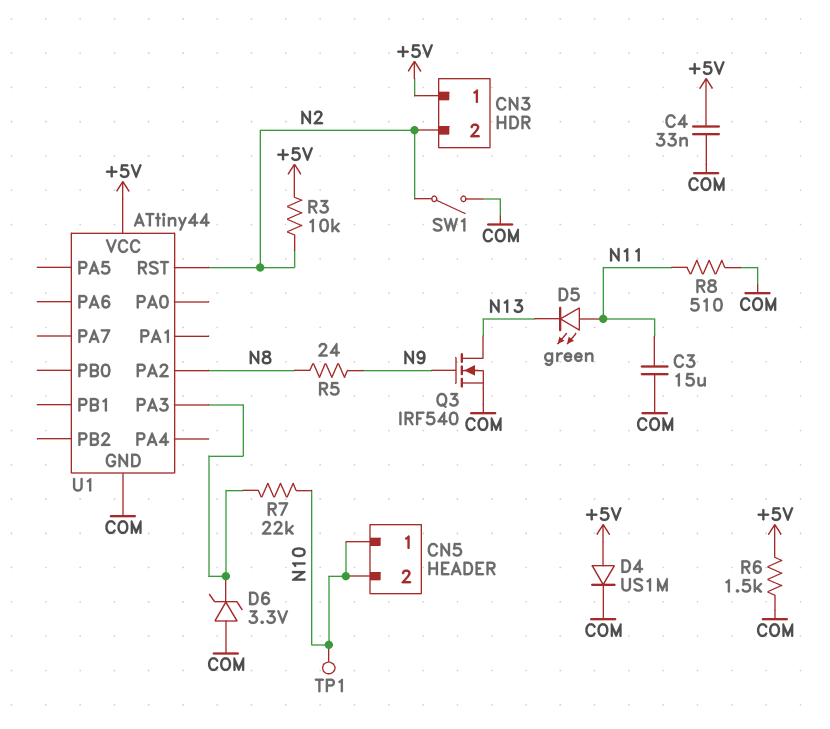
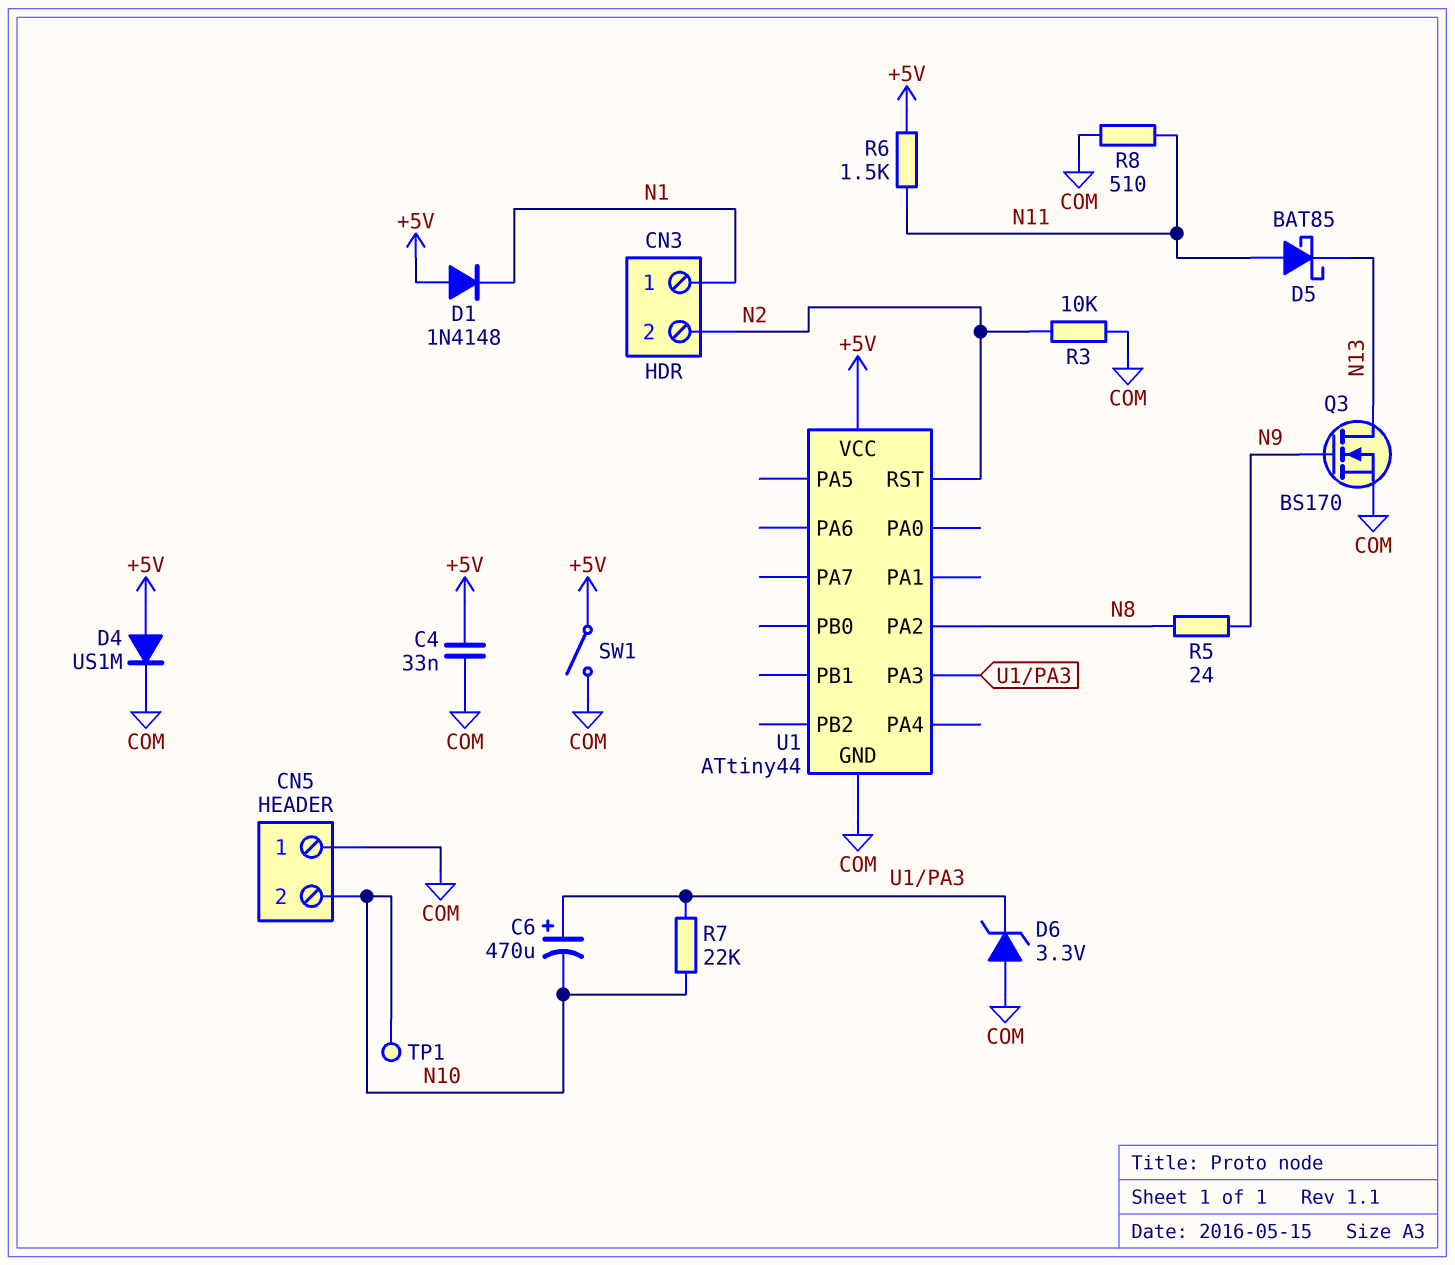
C3: 15uF (COM, N11) -> none
C6: none -> 470uF (plus U1/PA3, minus N10)
CN3 pin 1: +5V -> N1
CN5 pin 1: N10 -> COM
D1: none -> diode 1N4148 (A +5V, K N1)
D5: LED green (A N11, K N13) -> schottky BAT85 (A N11, K N13)
Q3: NMOS IRF540 (G N9, D N13, S COM) -> NMOS BS170 (G N9, D N13, S COM)
R3: 10k (+5V, N2) -> 10k (COM, N2)
R6: 1.5k (+5V, COM) -> 1.5k (+5V, N11)
SW1: switch (COM, N2) -> switch (+5V, COM)

